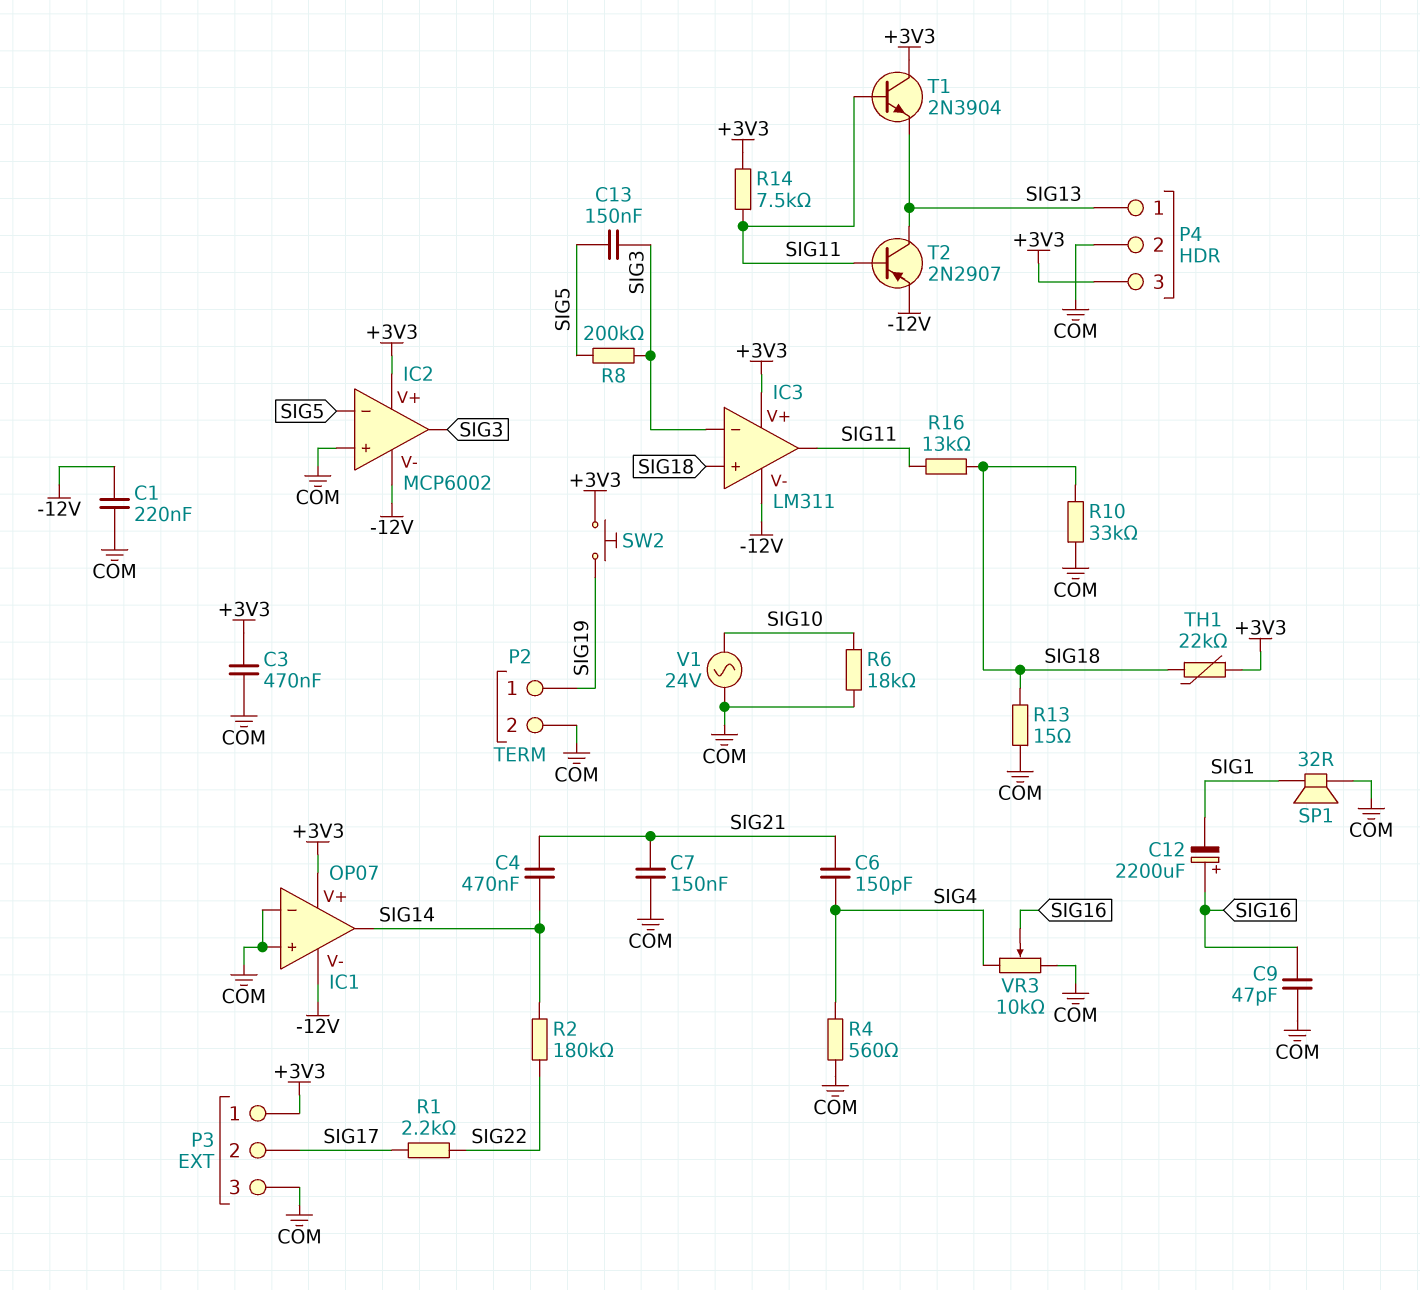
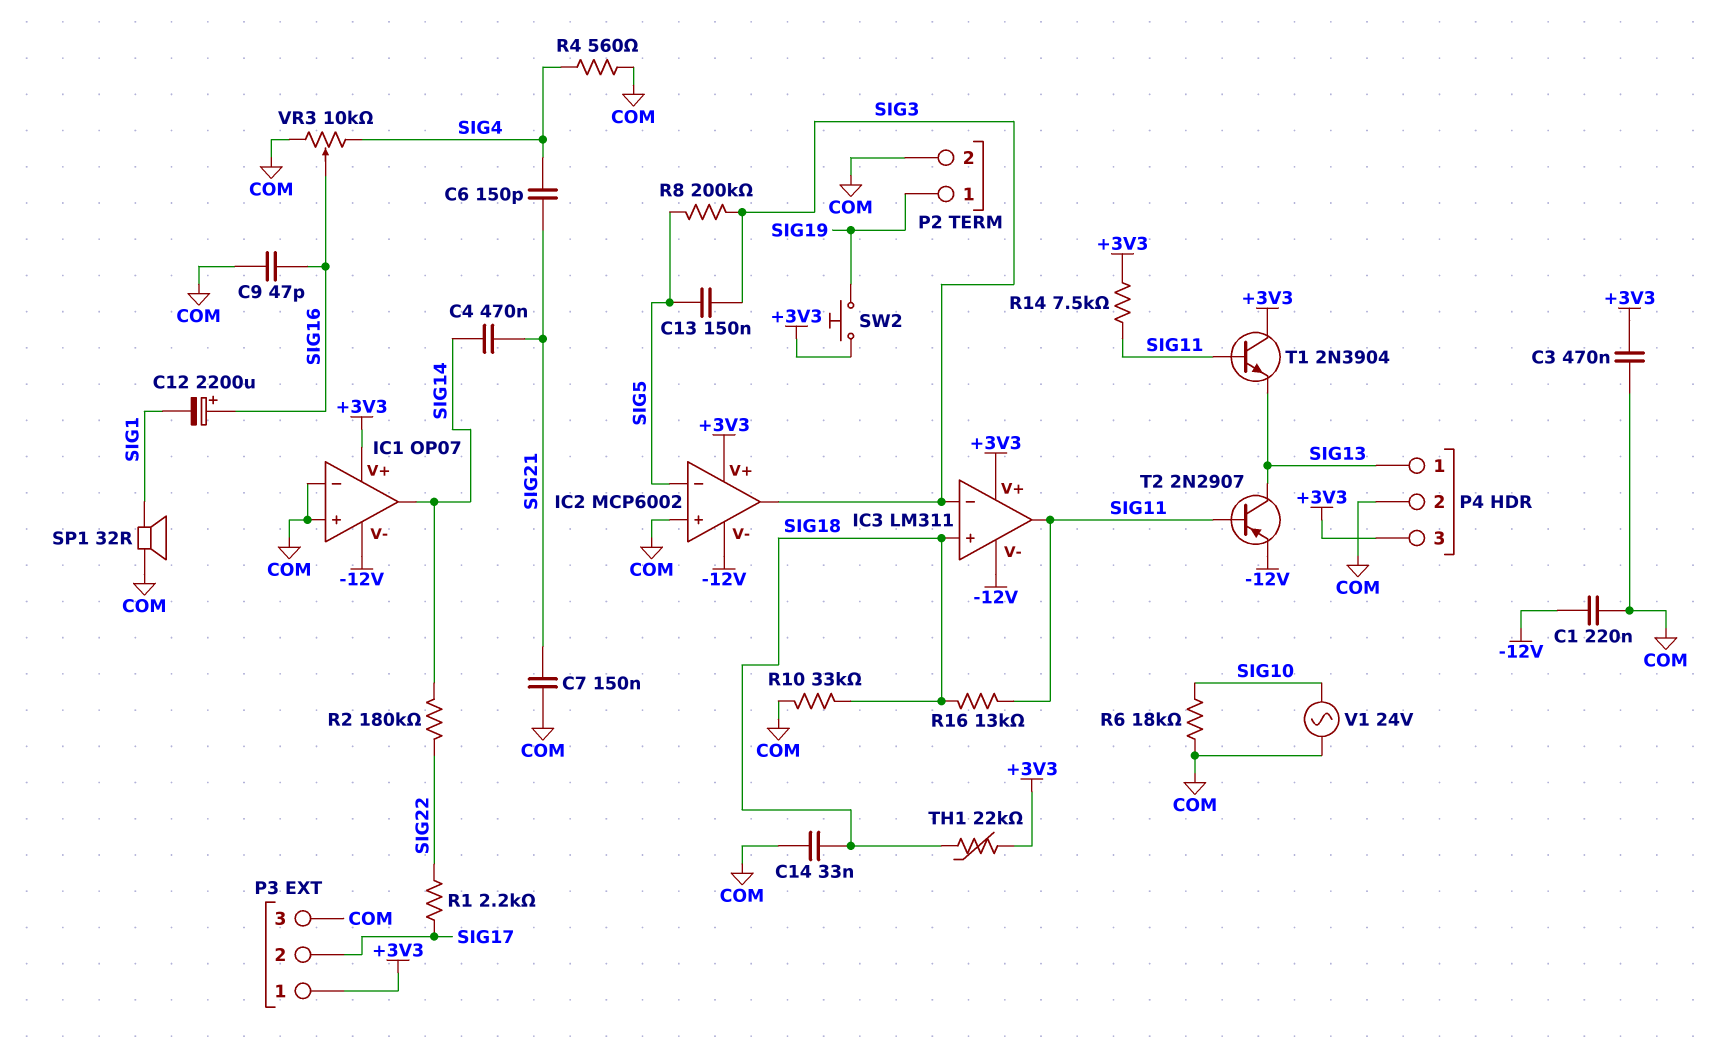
C14: none -> 33nF (COM, SIG18)
R13: 15 (COM, SIG18) -> none

